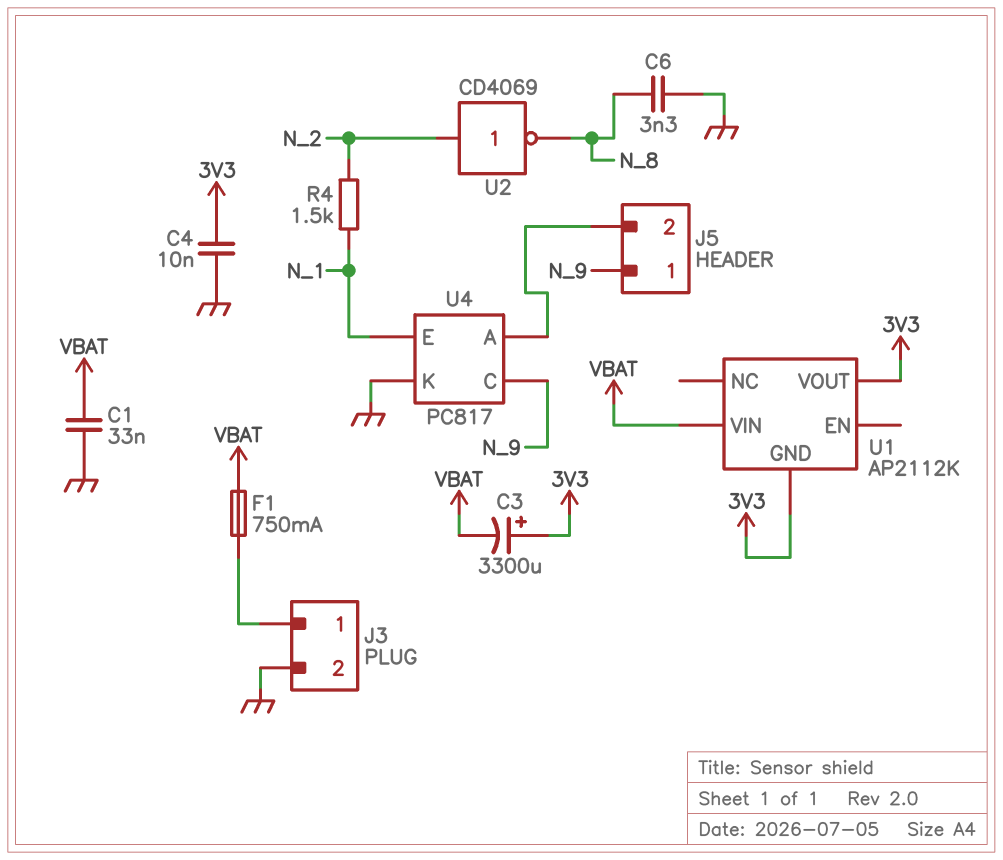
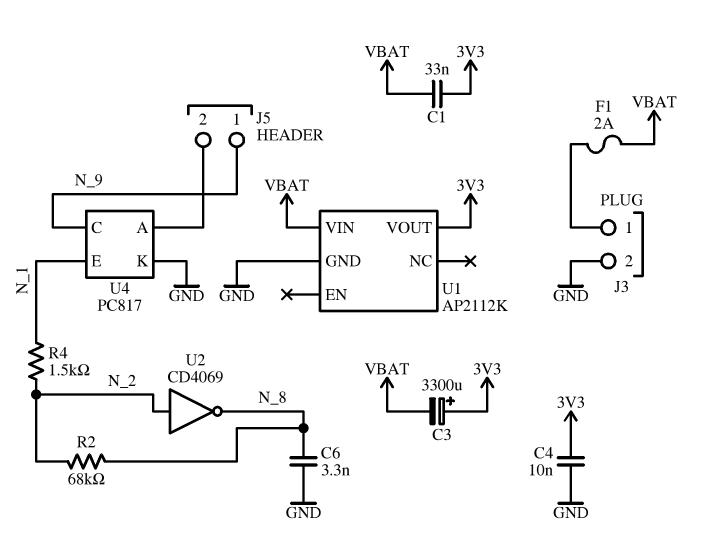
C1: 33nF (GND, VBAT) -> 33nF (3V3, VBAT)
F1: 750mA (J3/1, VBAT) -> 2A (J3/1, VBAT)
R2: none -> 68k (N_2, N_8)
U1 pin GND: 3V3 -> GND

